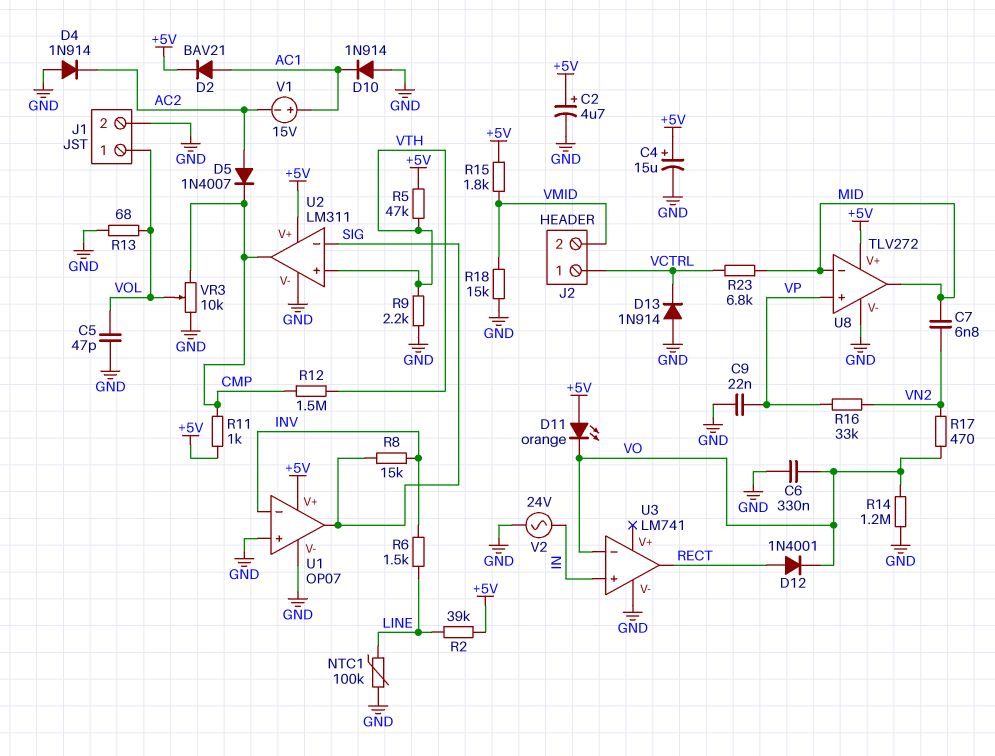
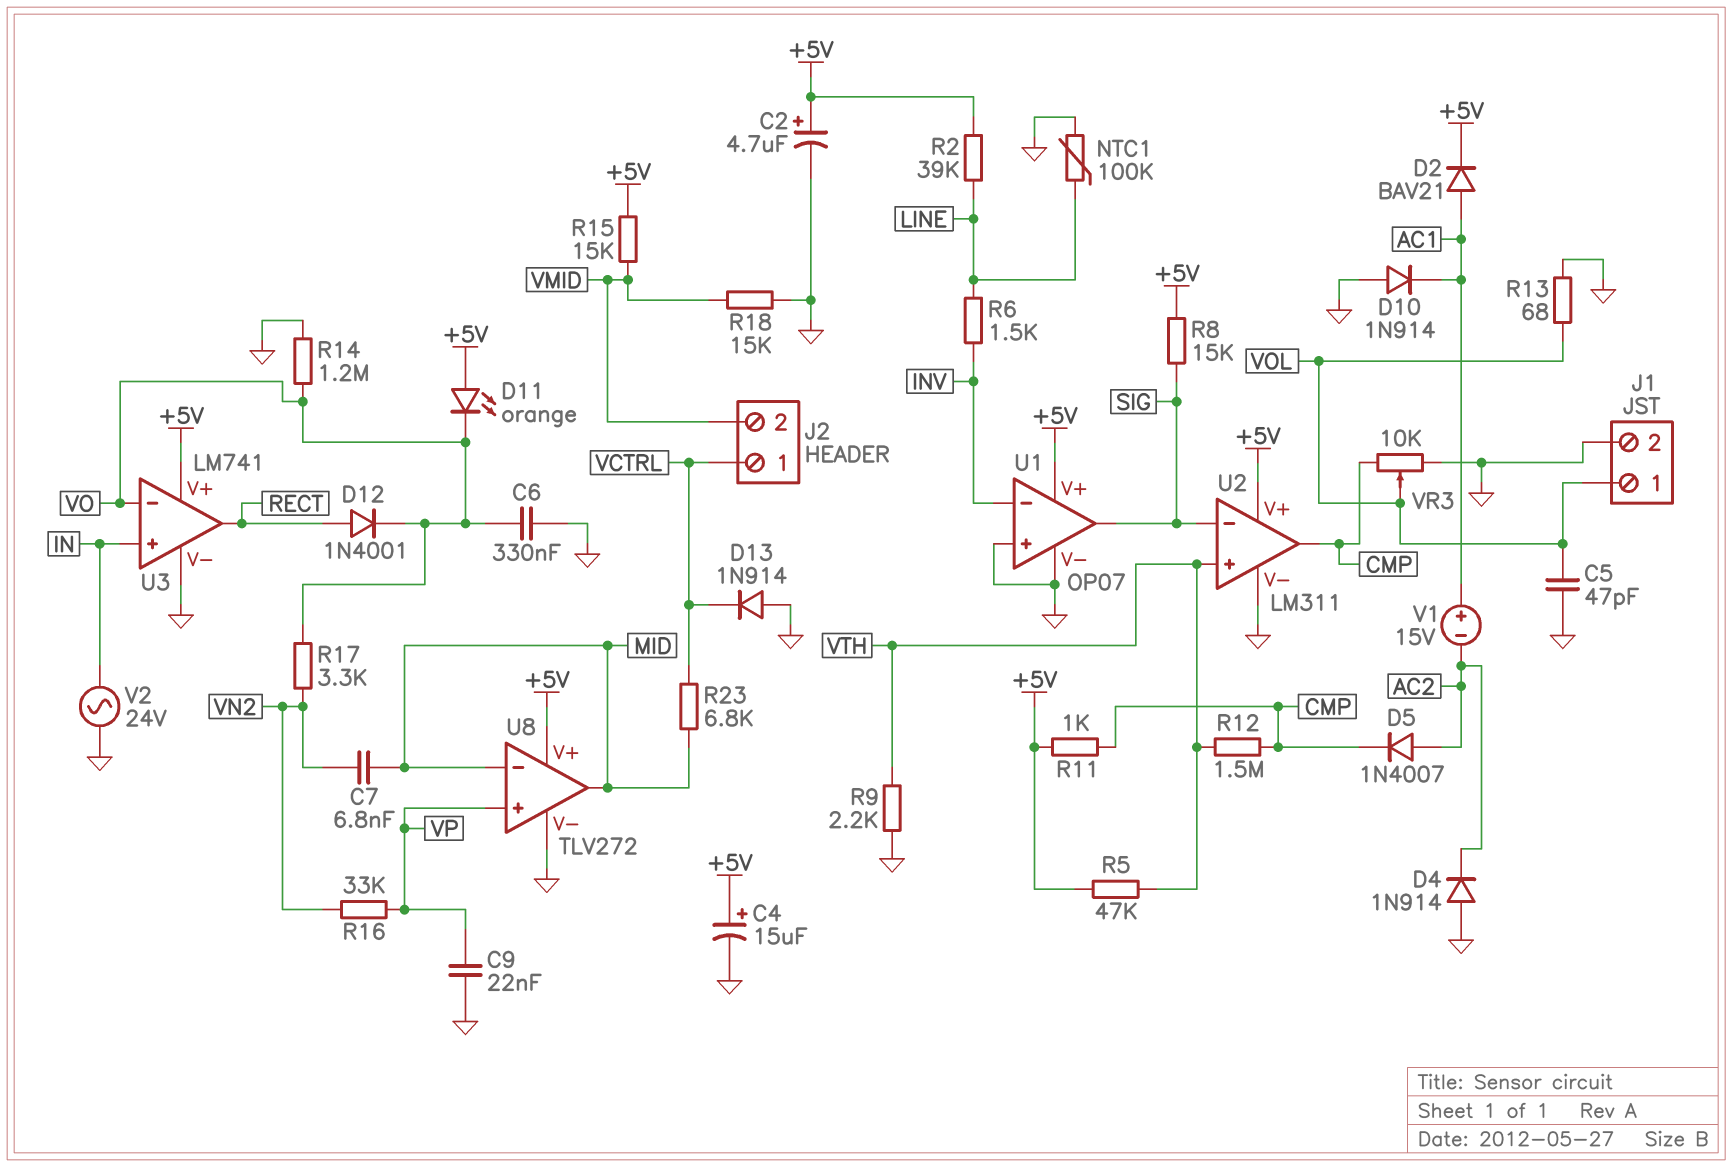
R8: 15k (INV, SIG) -> 15k (+5V, SIG)
R15: 1.8k (+5V, VMID) -> 15k (+5V, VMID)
R17: 470 (VN2, VO) -> 3.3k (VN2, VO)
U3 pin V+: none -> +5V

